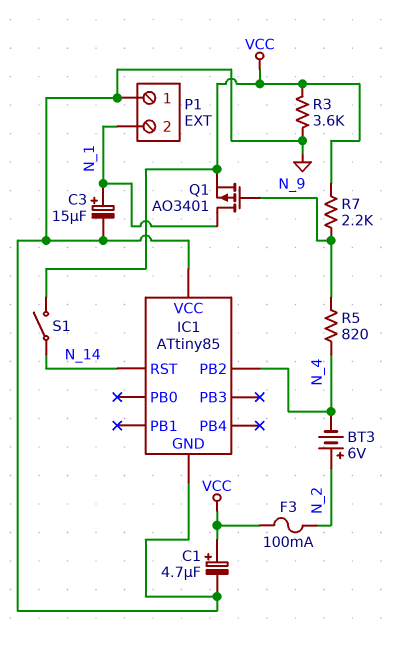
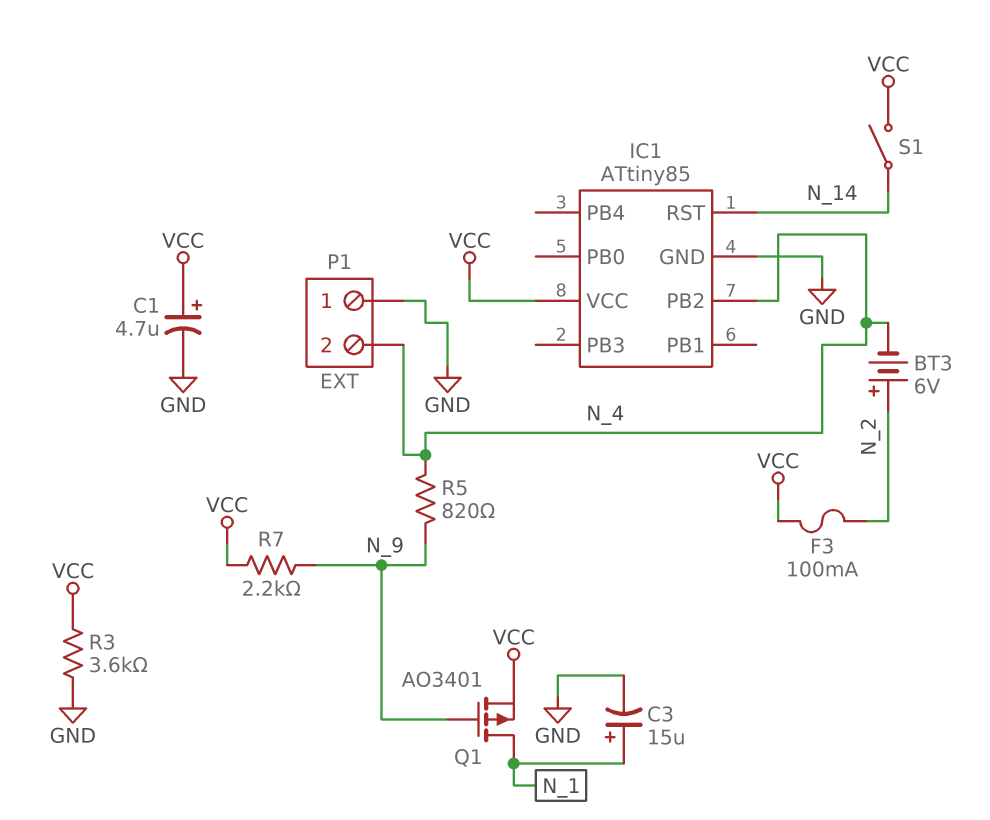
IC1 pin VCC: GND -> VCC
P1 pin 2: N_1 -> N_4

